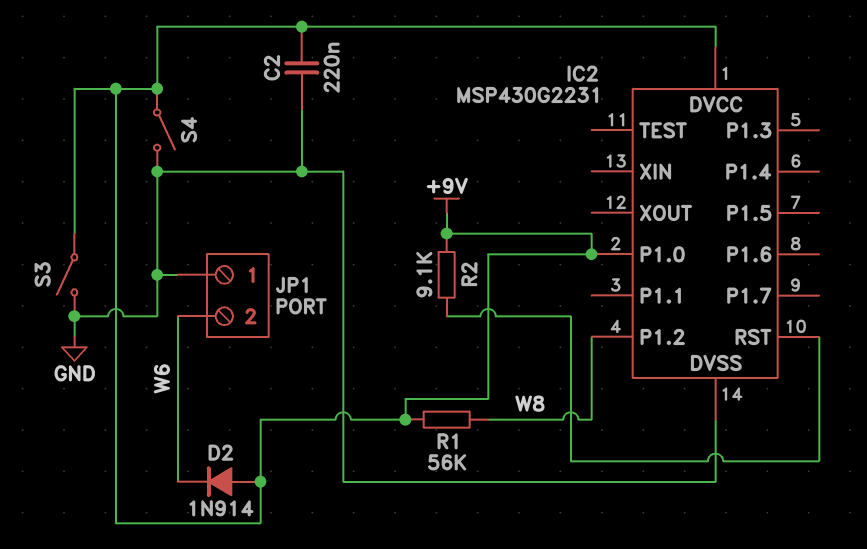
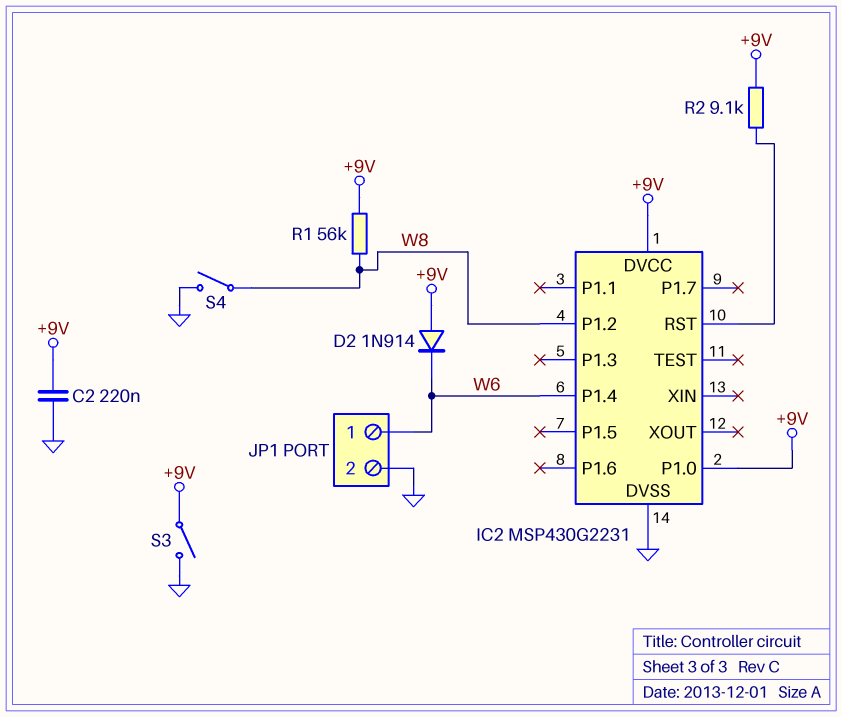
IC2 pin P1.4: none -> W6
JP1 pin 1: GND -> W6
JP1 pin 2: W6 -> GND
S4: switch (+9V, GND) -> switch (GND, W8)

